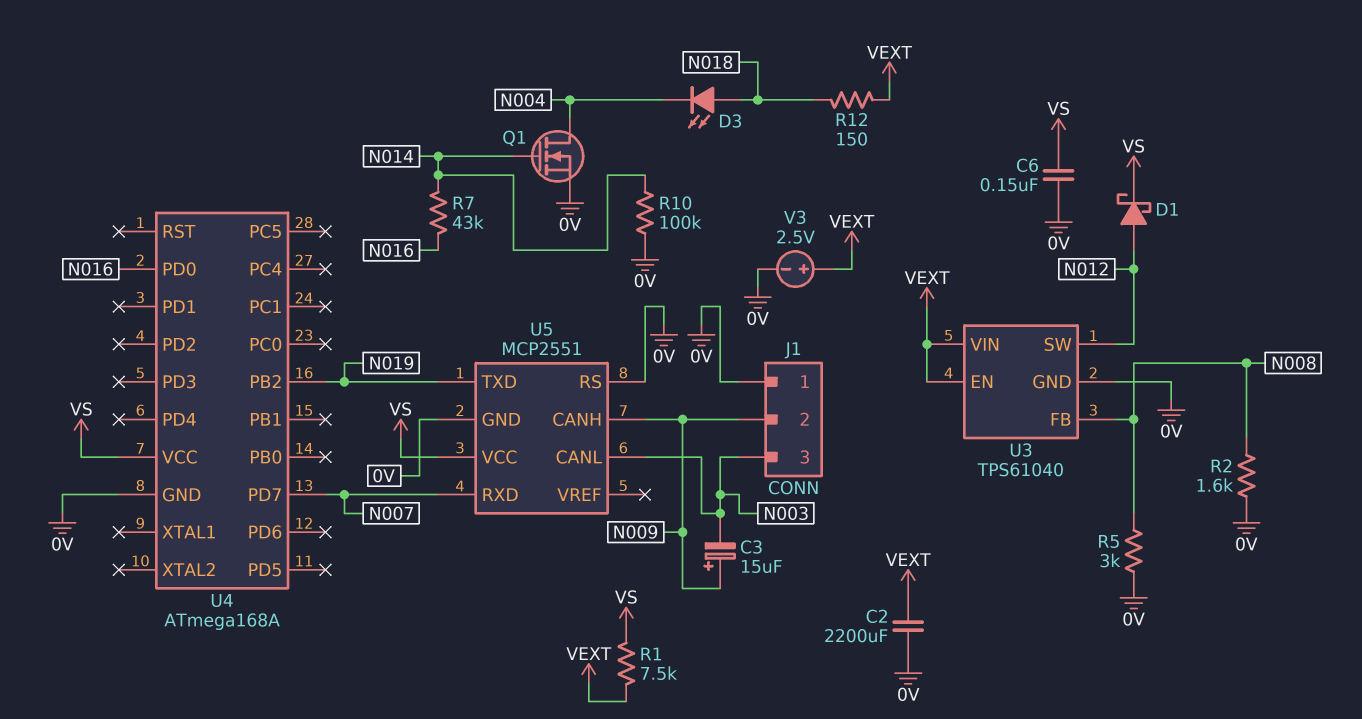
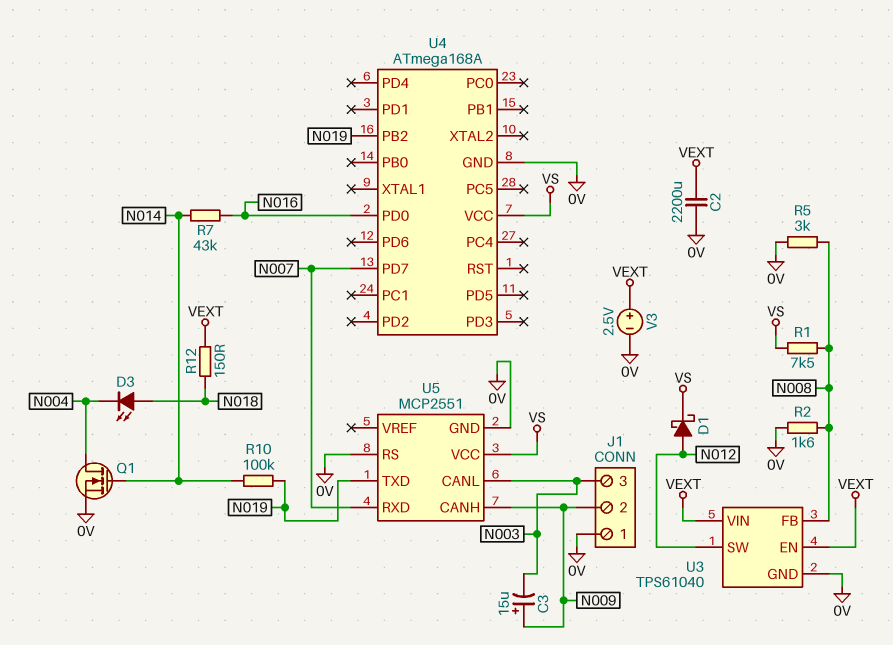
C6: 150nF (0V, VS) -> none
R1: 7.5k (VEXT, VS) -> 7.5k (N008, VS)
R10: 100k (0V, N014) -> 100k (N014, N019)

